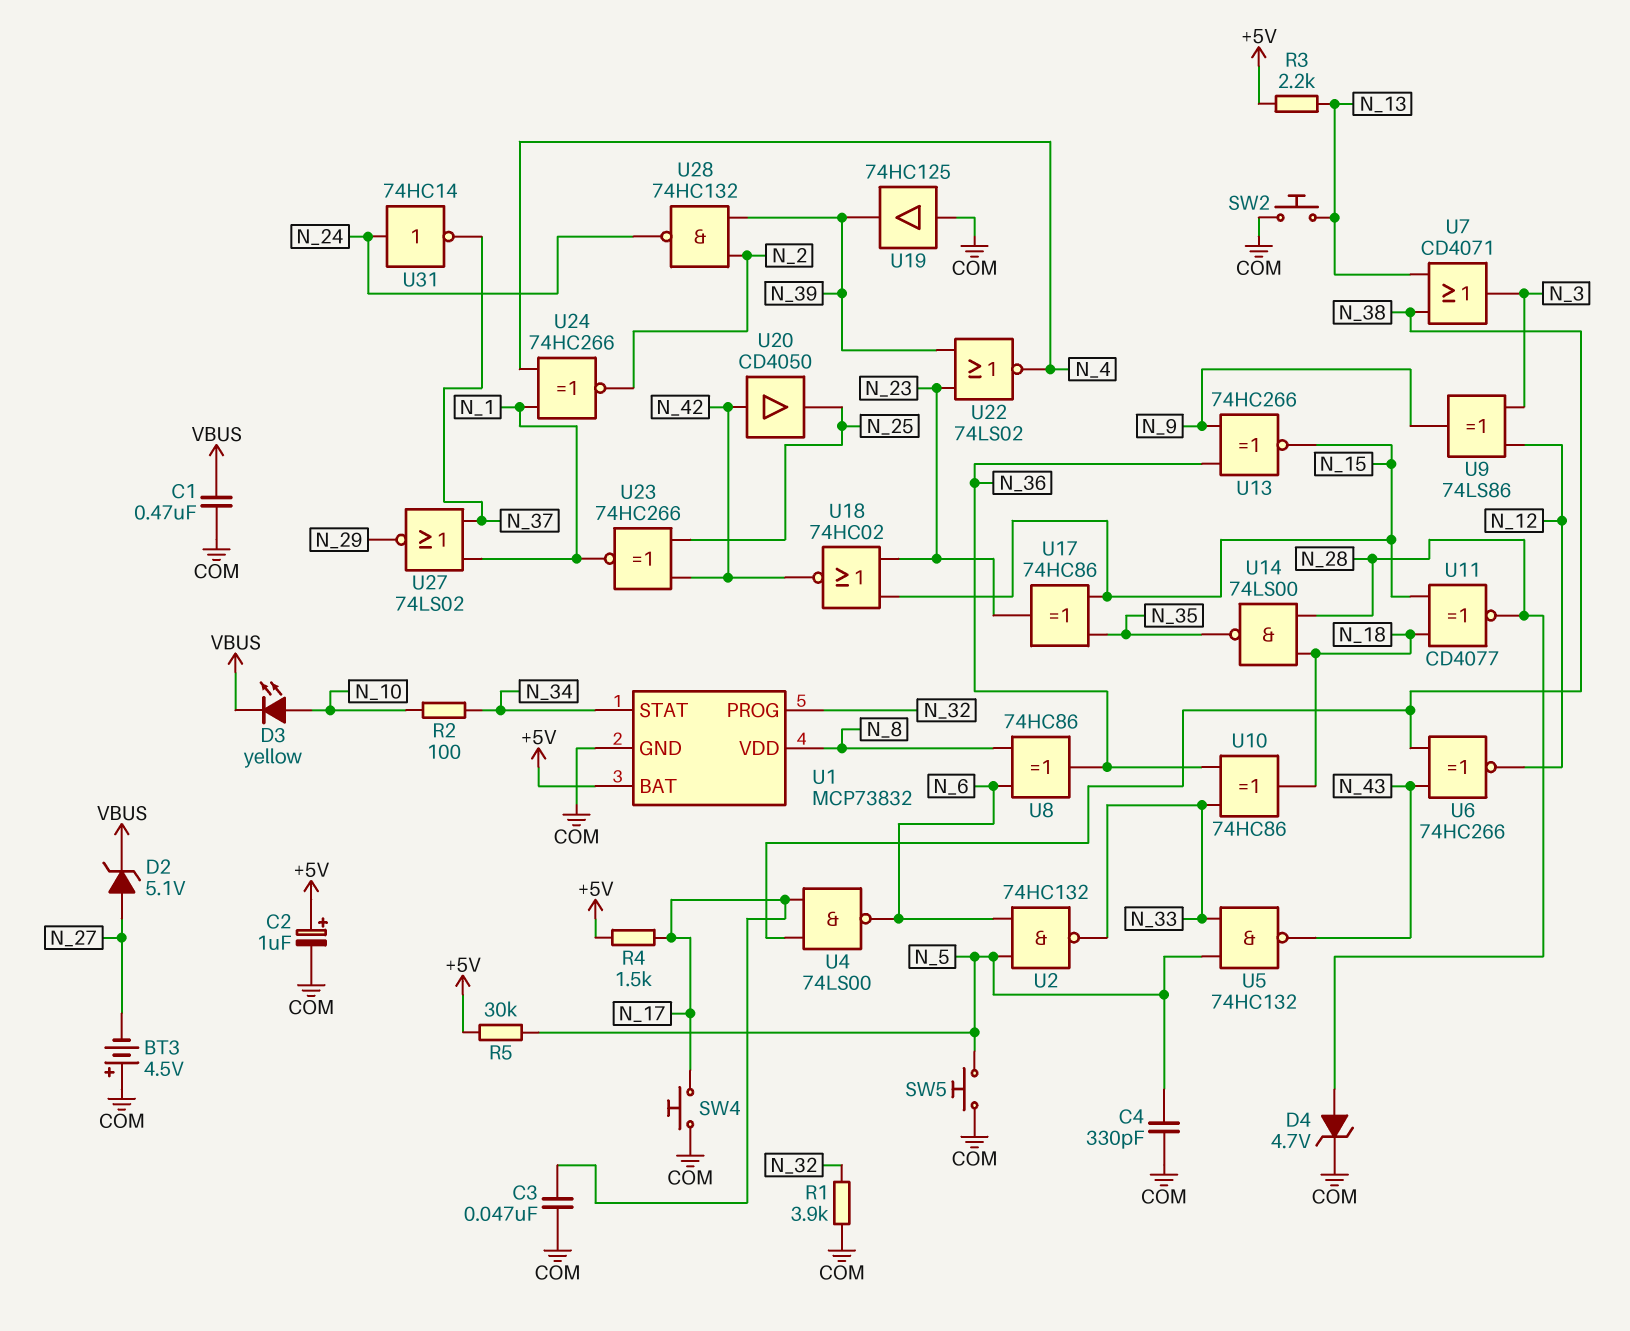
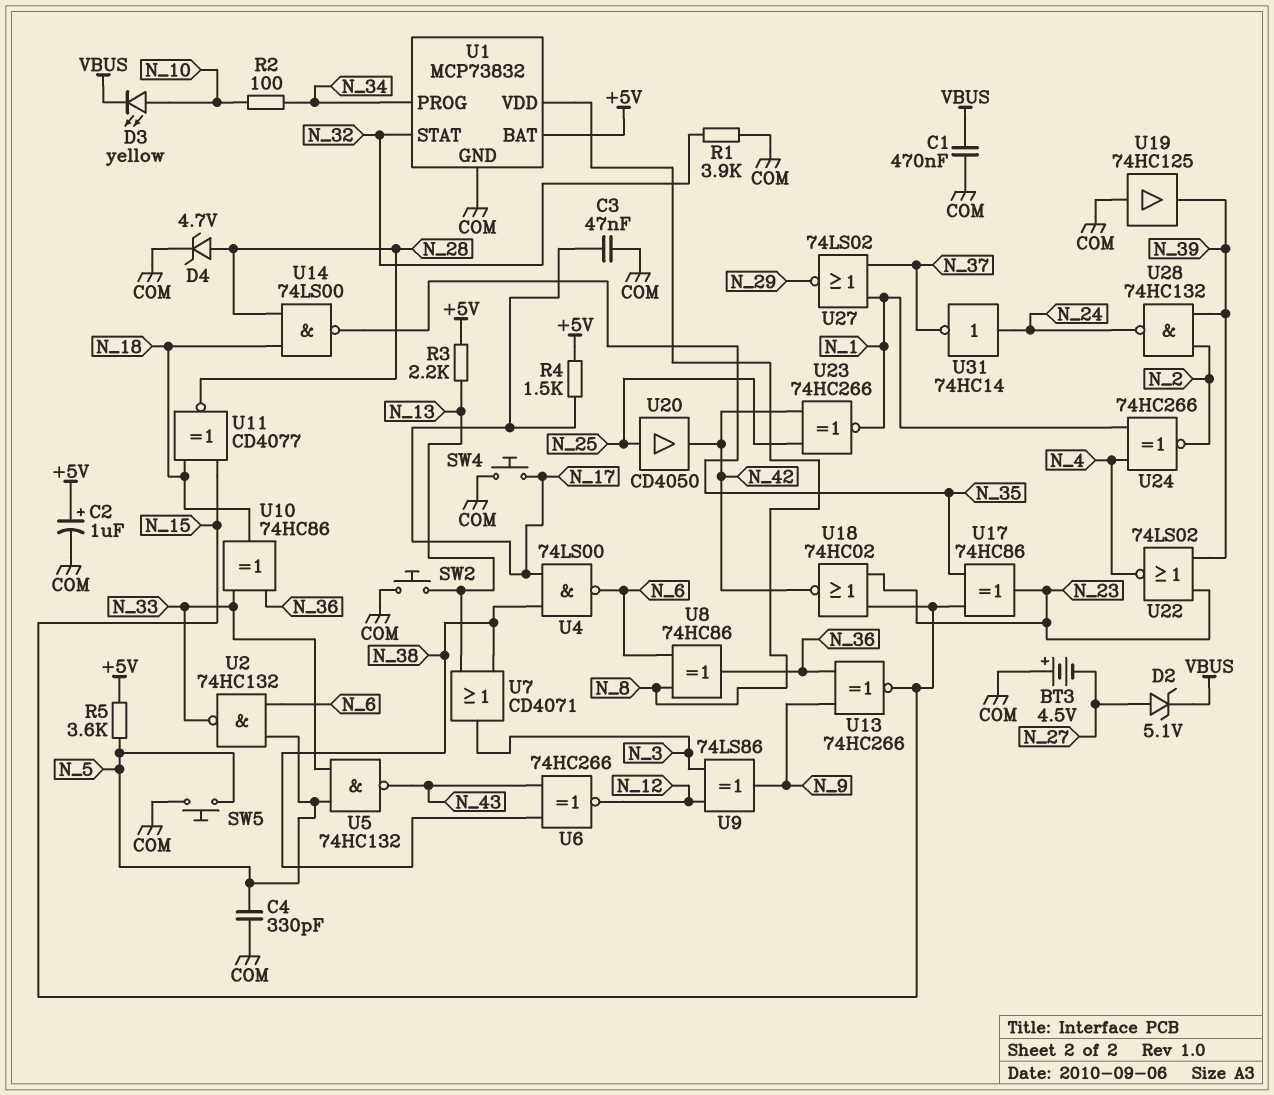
R5: 30k (+5V, N_5) -> 3.6k (+5V, N_5)
U1 pin PROG: N_32 -> N_34
U1 pin STAT: N_34 -> N_32
U20: buffer CD4050 (in N_42, out N_25) -> buffer CD4050 (in N_25, out N_42)

